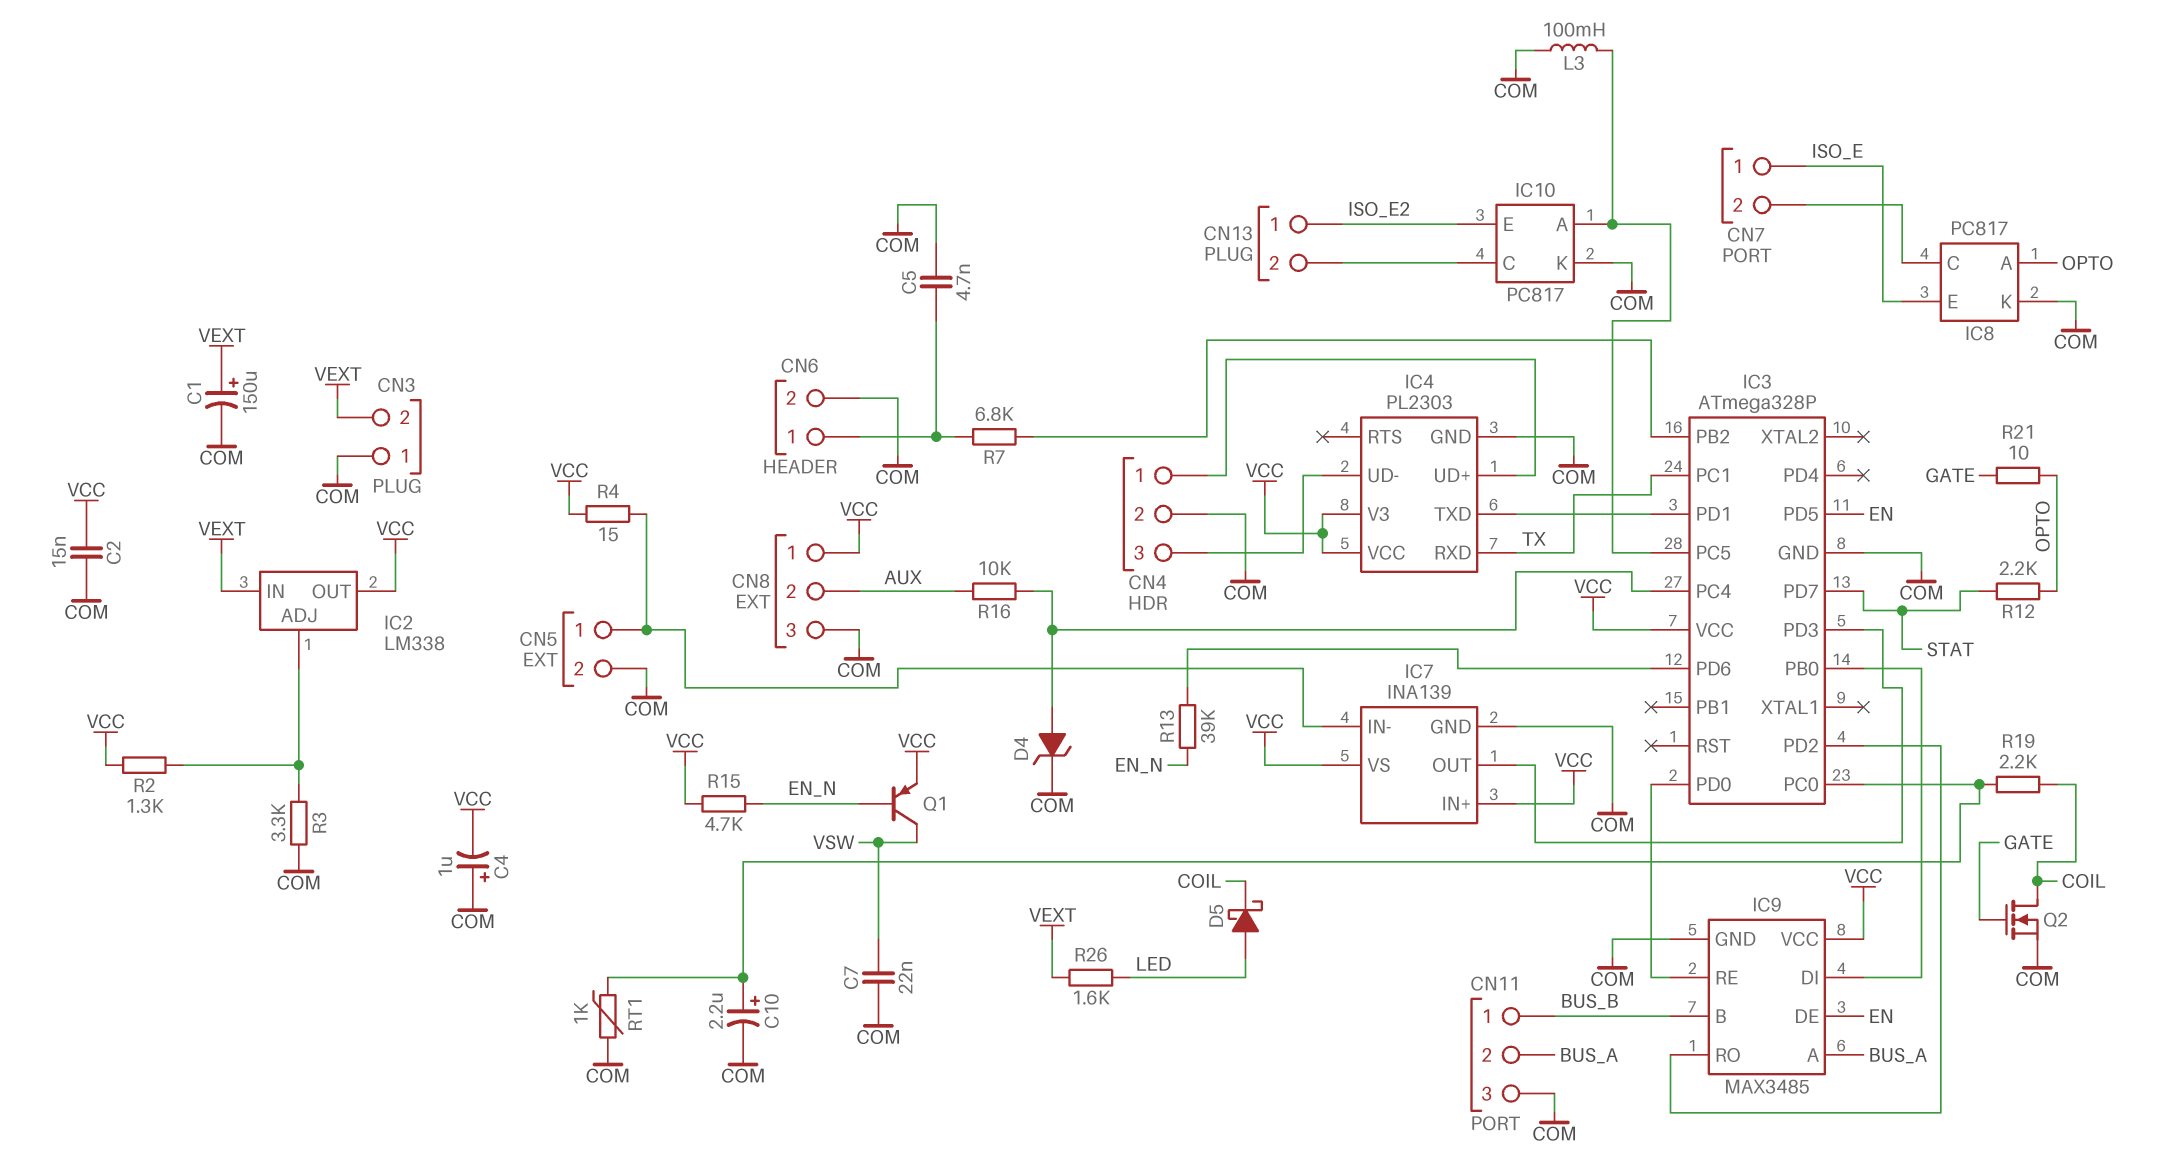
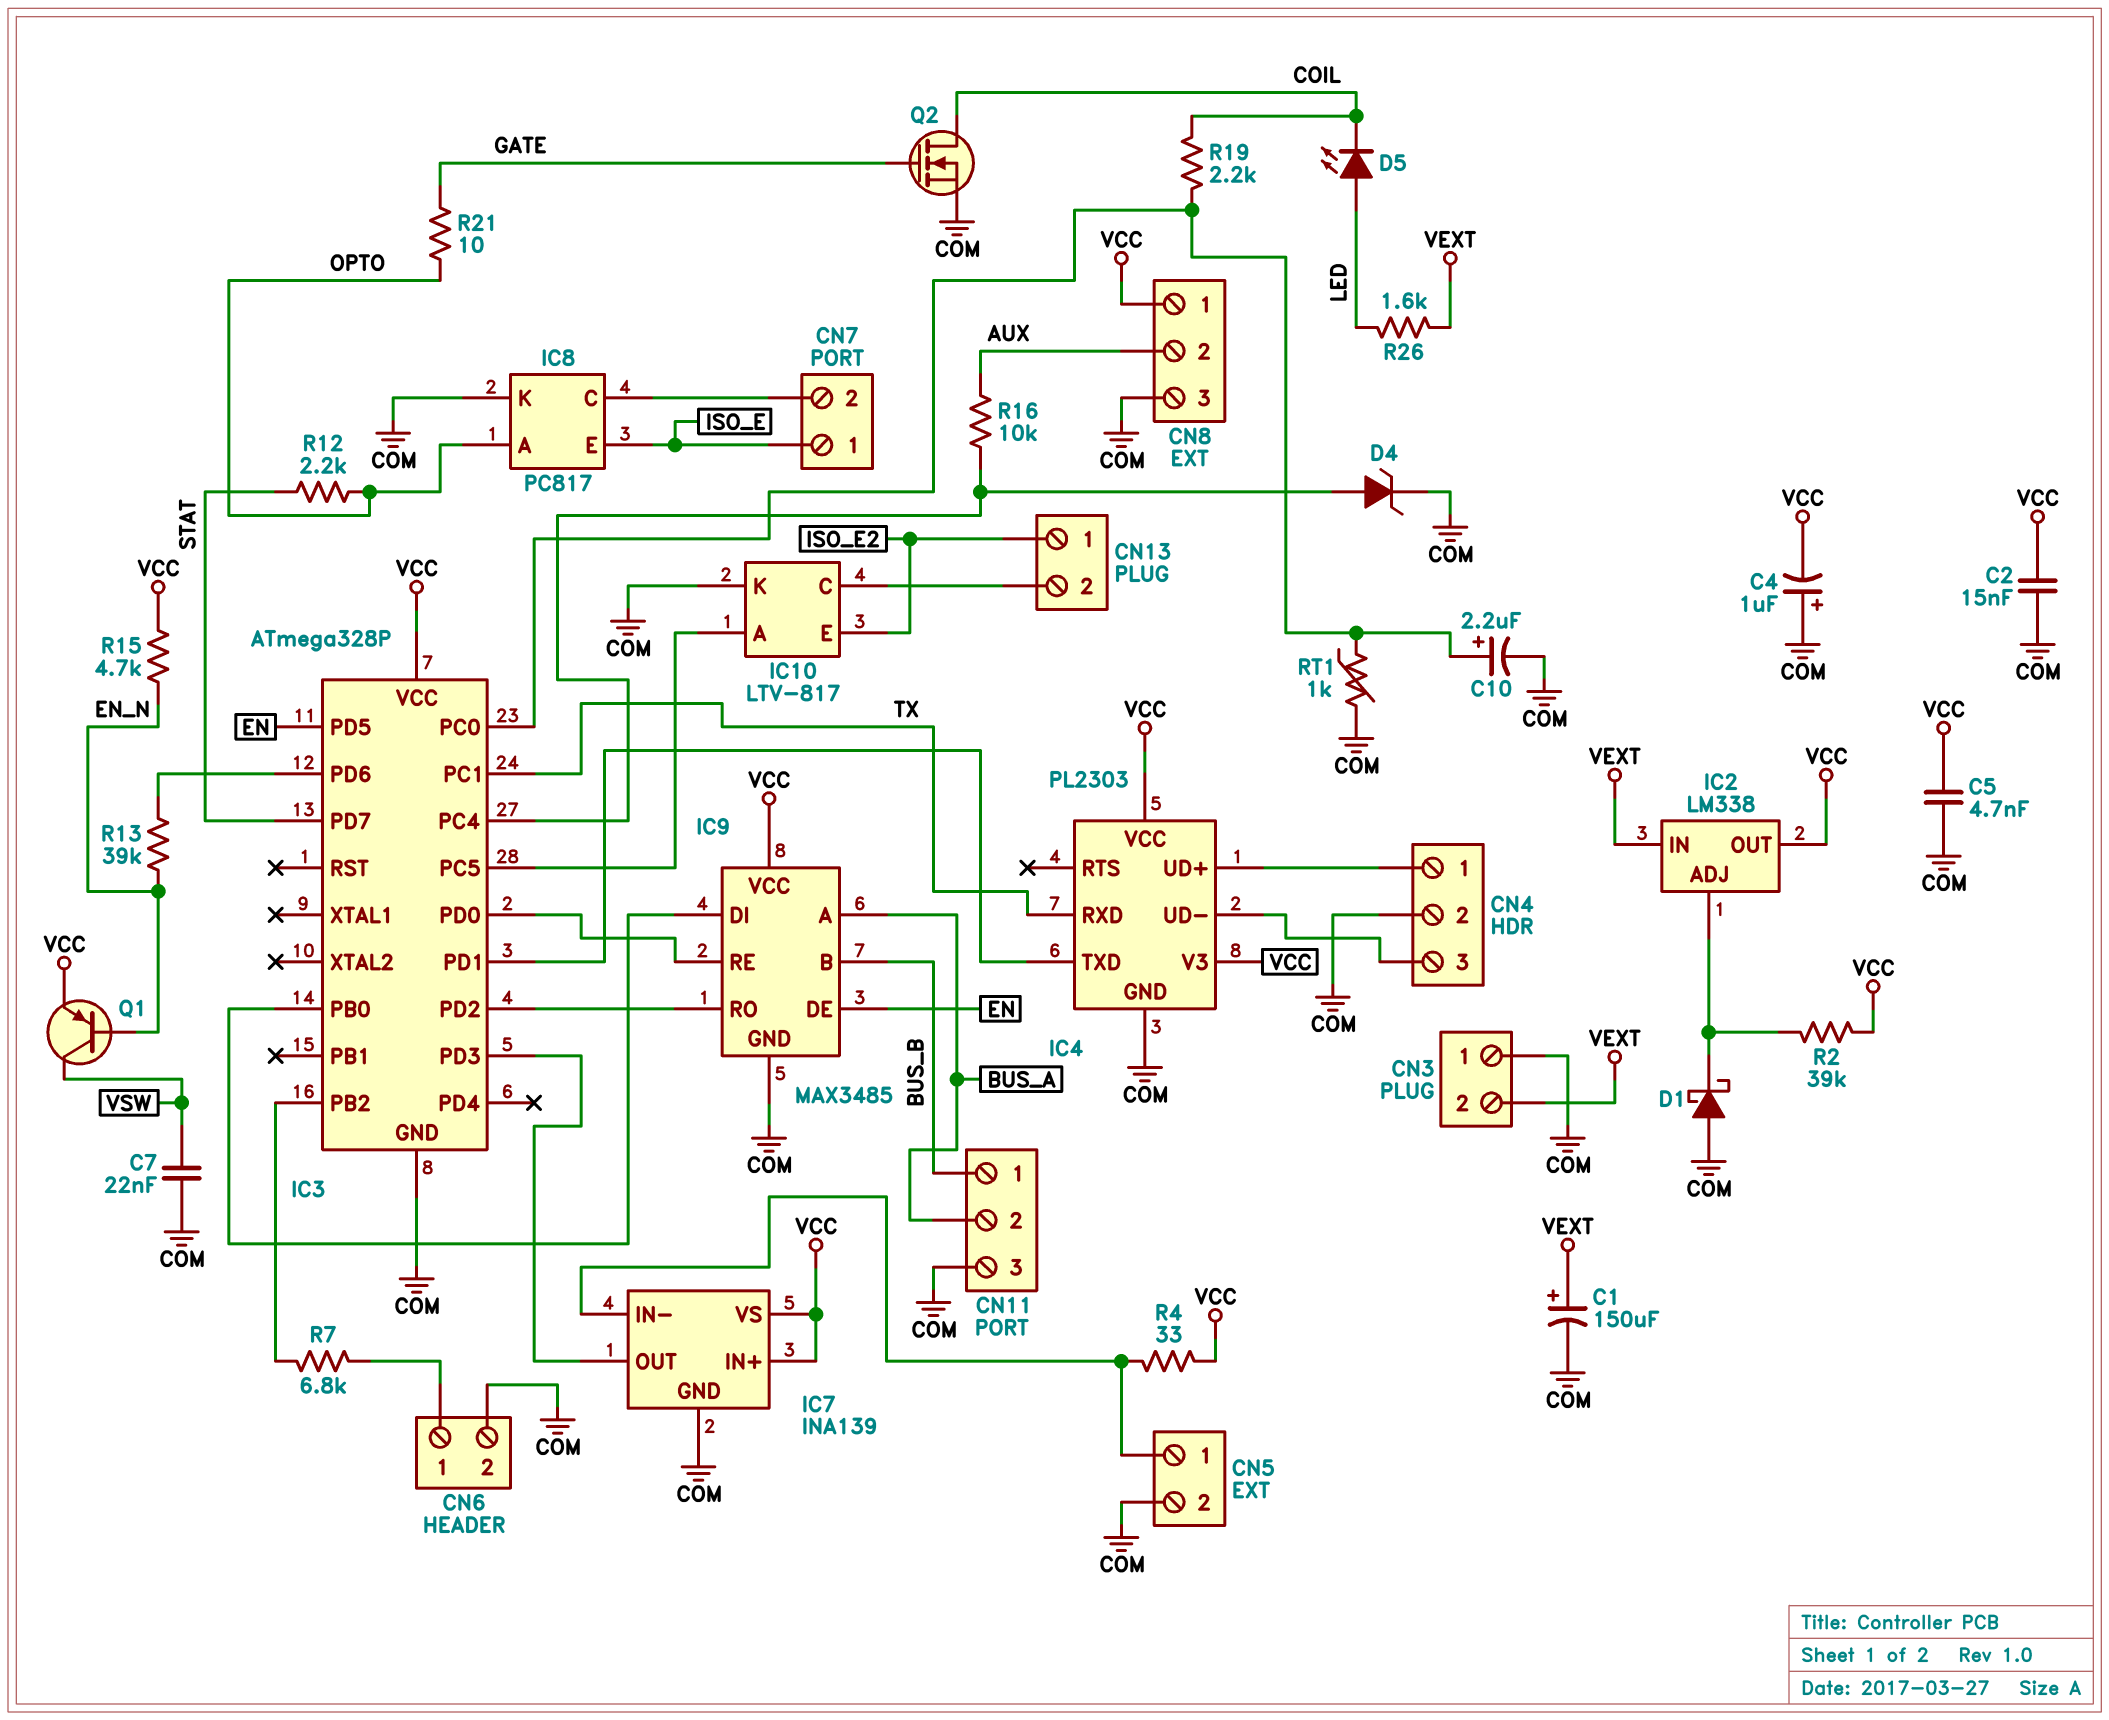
C5: 4.7nF (CN6/1, COM) -> 4.7nF (COM, VCC)
D1: none -> schottky (A COM, K IC2/ADJ)
D5: schottky (A LED, K COIL) -> LED (A LED, K COIL)
IC10: PC817 -> LTV-817
L3: 100mH (COM, IC3/PC5) -> none
R2: 1.3k (IC2/ADJ, VCC) -> 39k (IC2/ADJ, VCC)
R3: 3.3k (COM, IC2/ADJ) -> none
R4: 15 (CN5/1, VCC) -> 33 (CN5/1, VCC)

